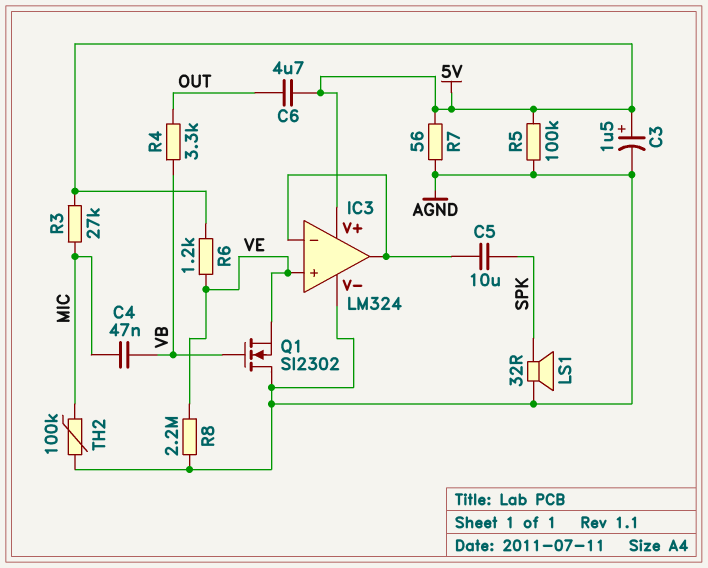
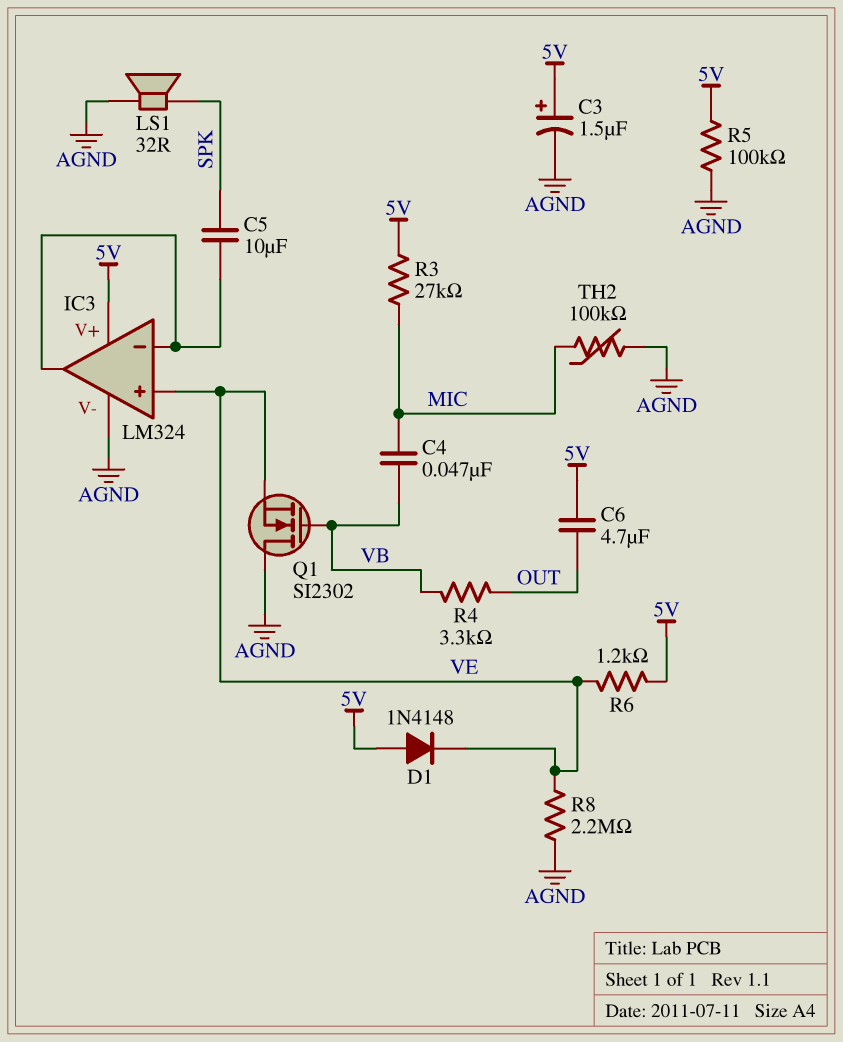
D1: none -> diode 1N4148 (A 5V, K VE)
R7: 56 (5V, AGND) -> none

